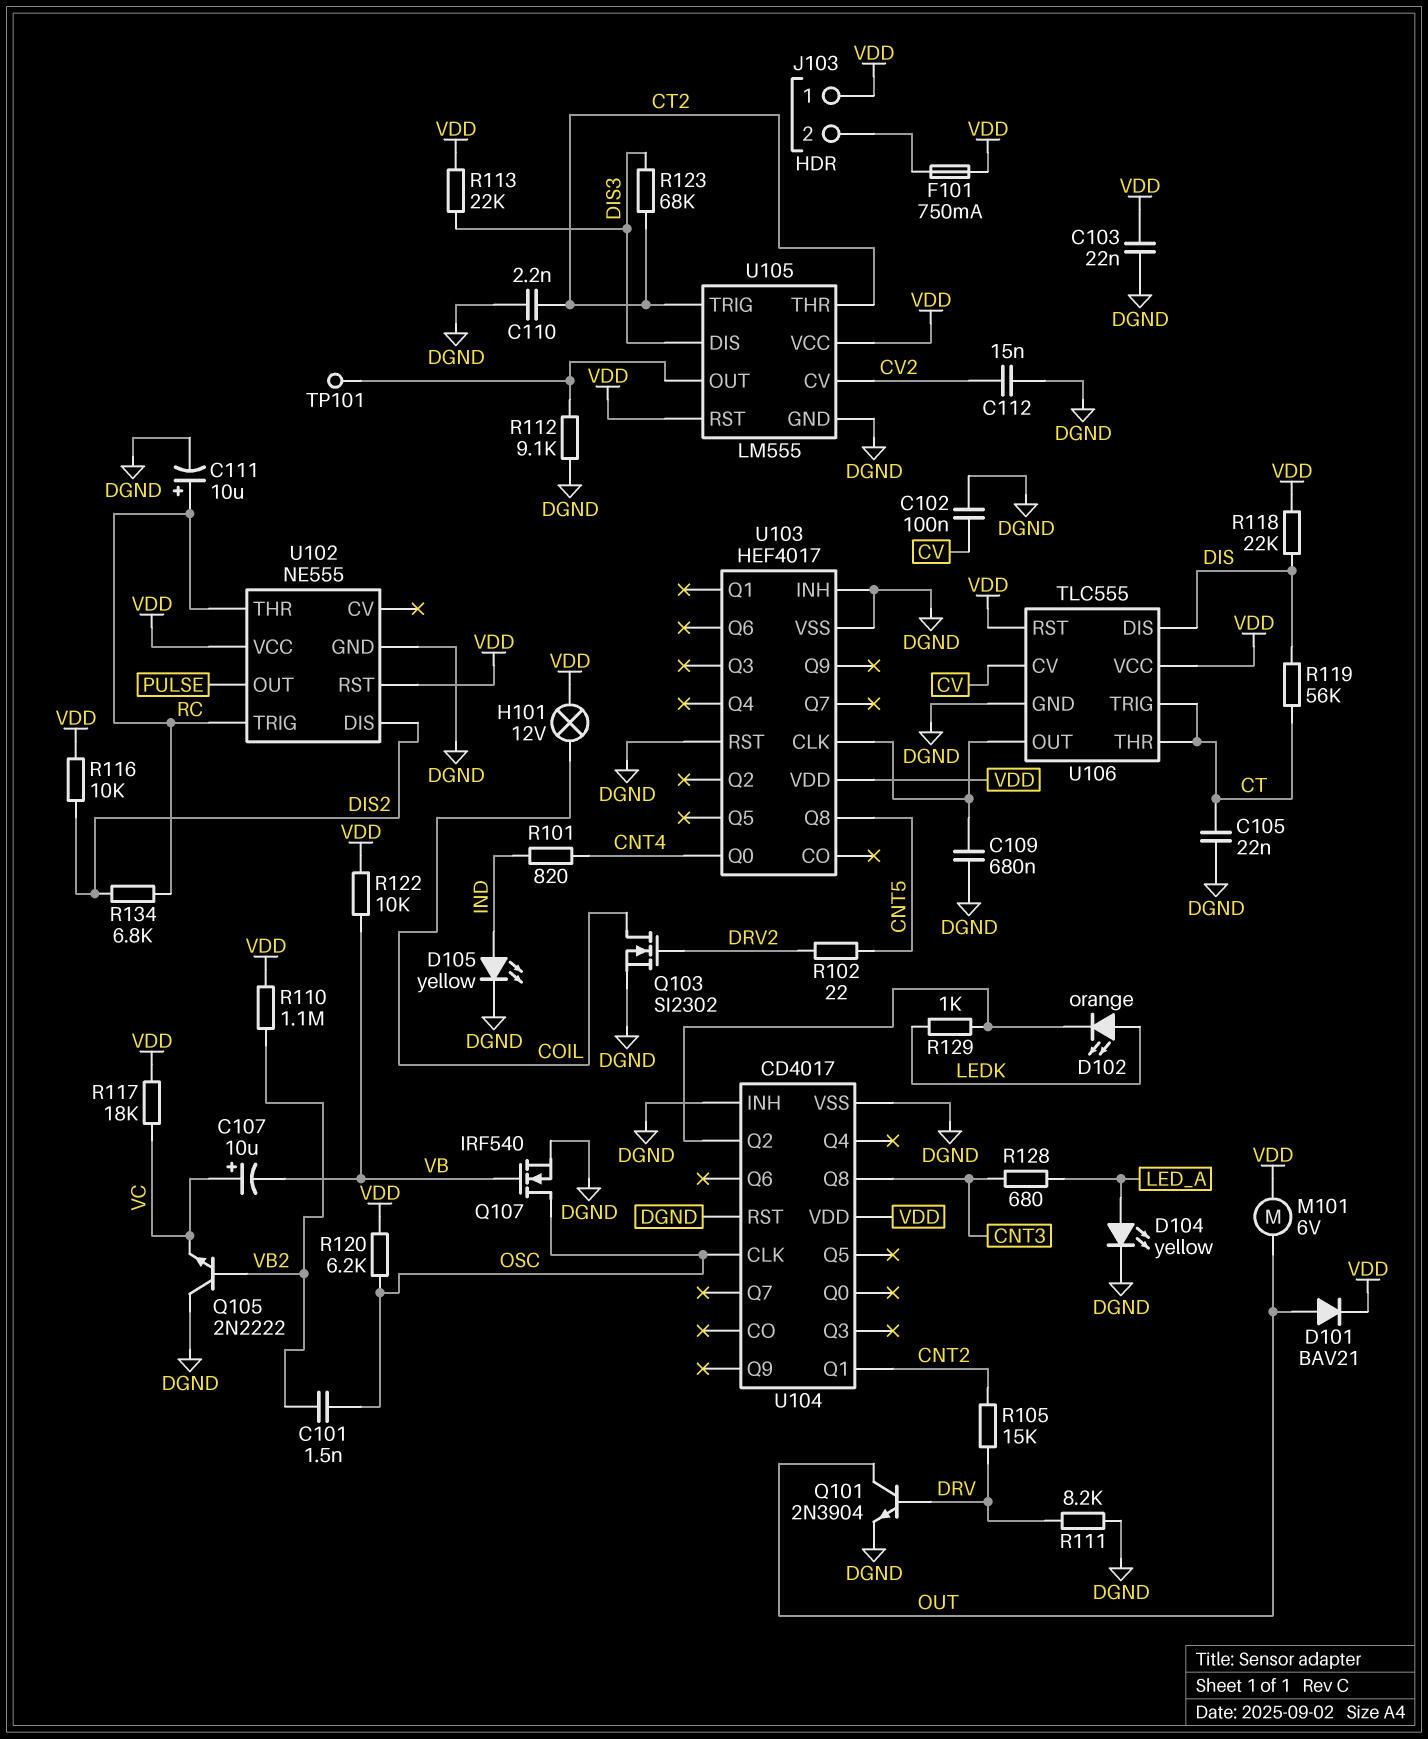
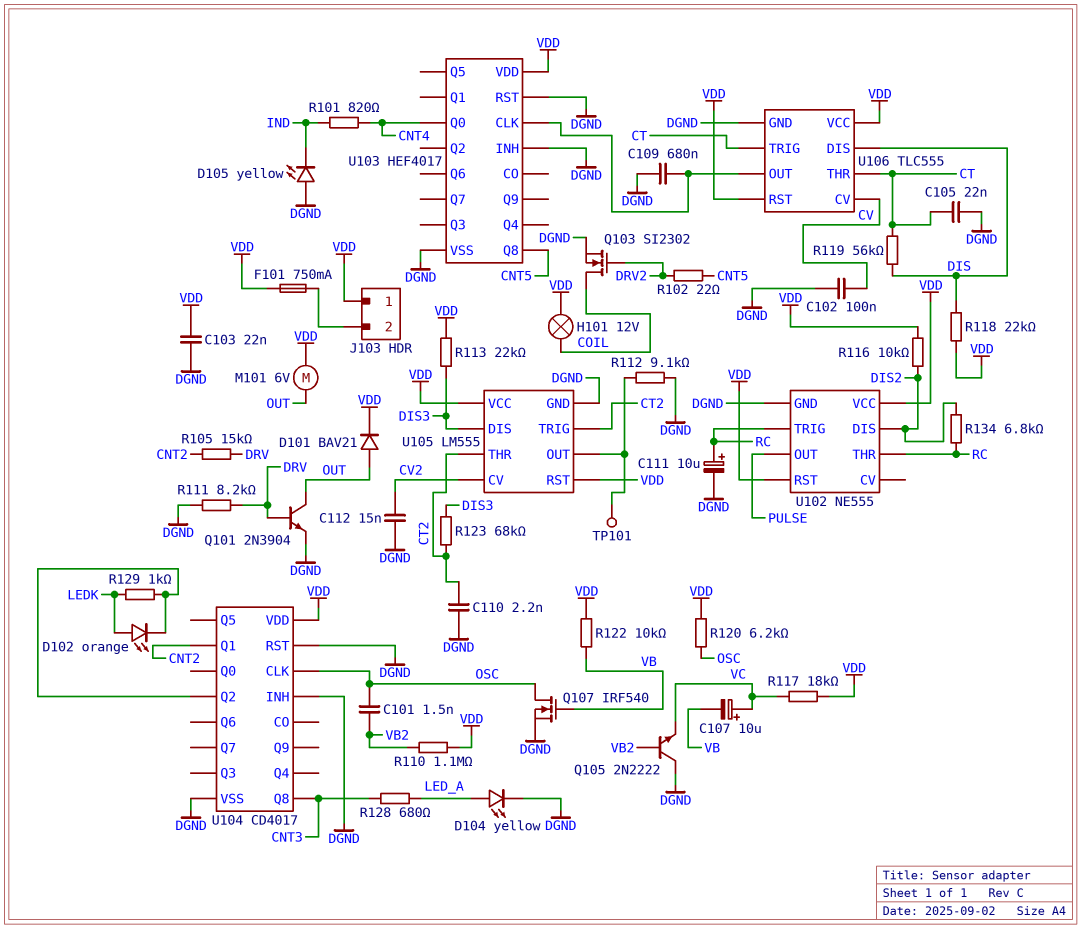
D105: LED yellow (A IND, K DGND) -> LED yellow (A DGND, K IND)

